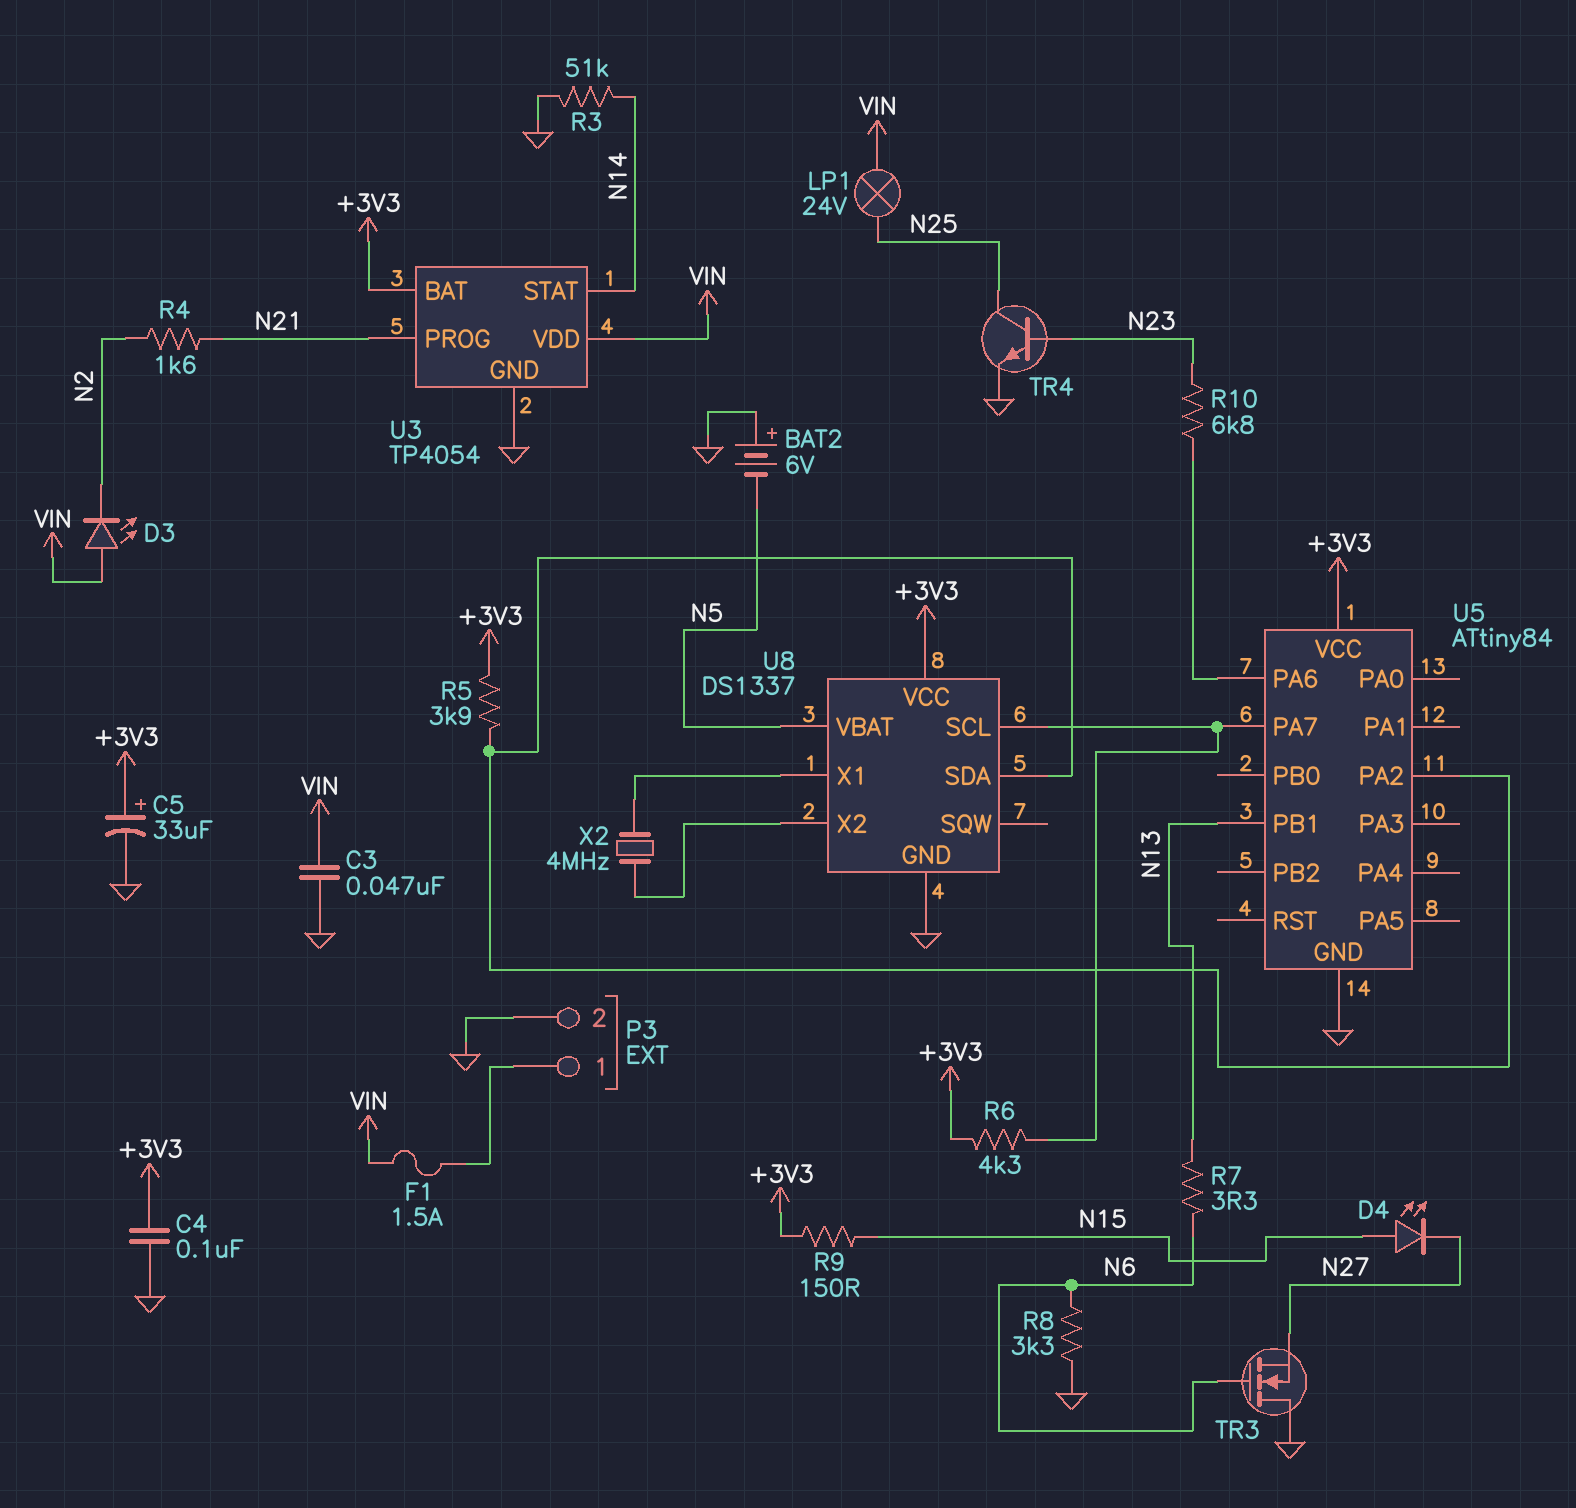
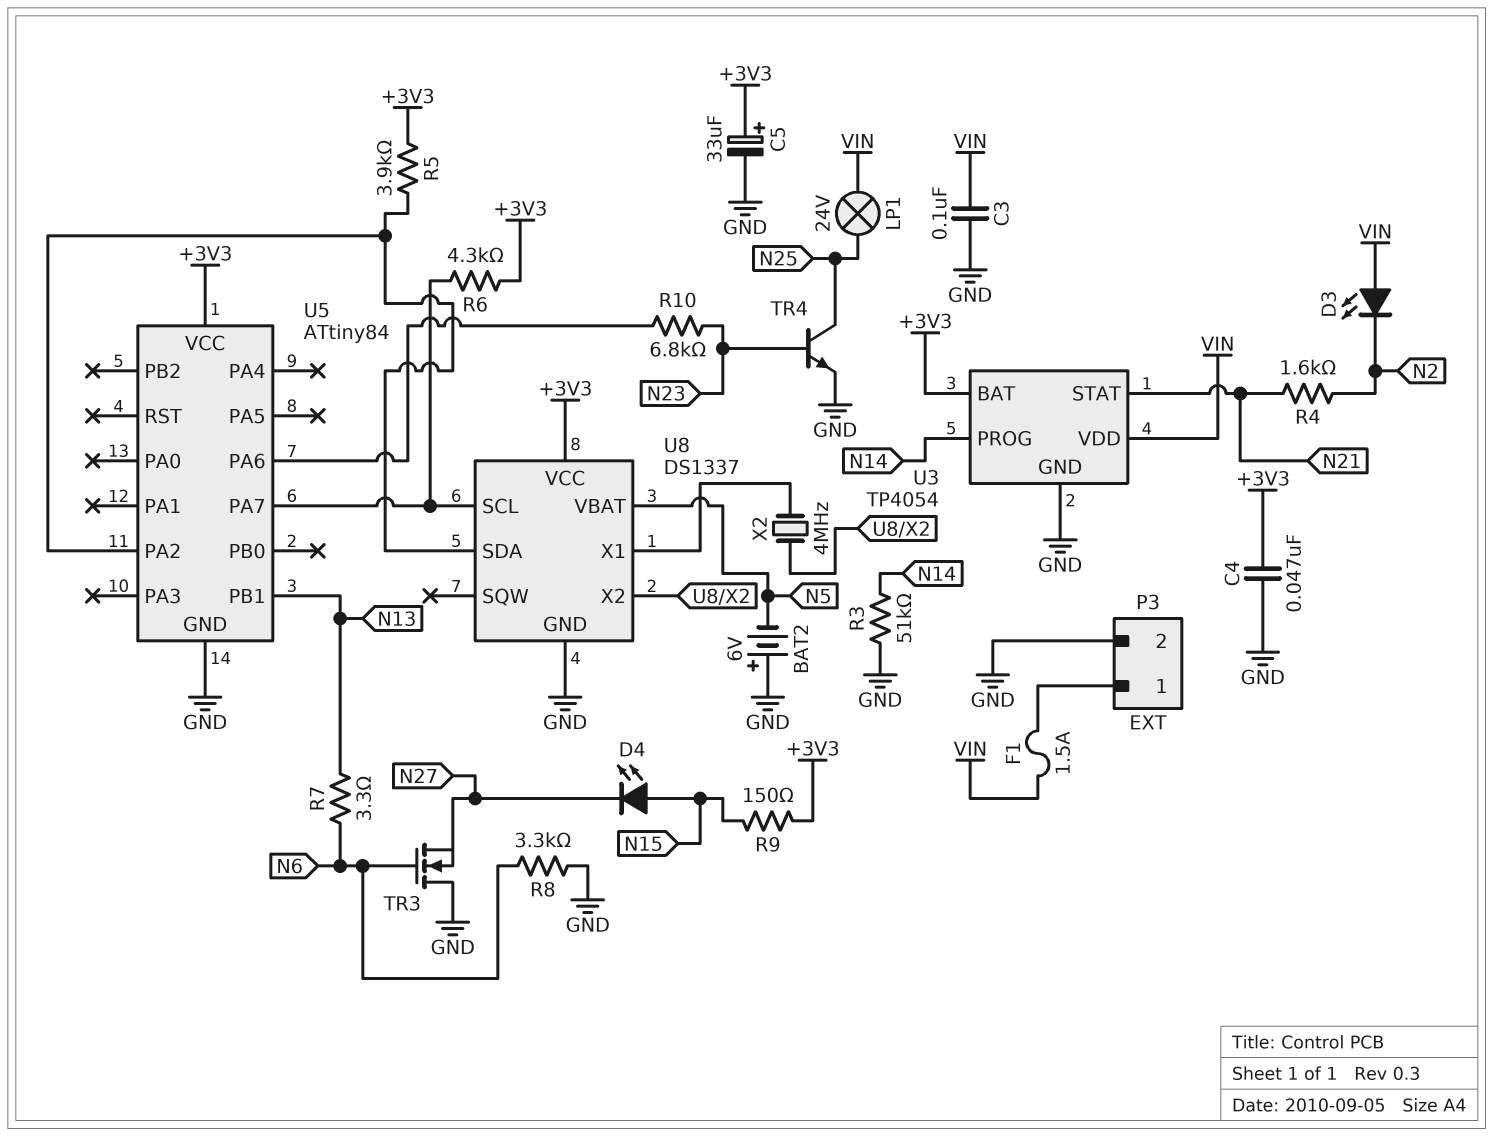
C3: 47nF (GND, VIN) -> 100nF (GND, VIN)
C4: 100nF (+3V3, GND) -> 47nF (+3V3, GND)
U3 pin PROG: N21 -> N14
U3 pin STAT: N14 -> N21

